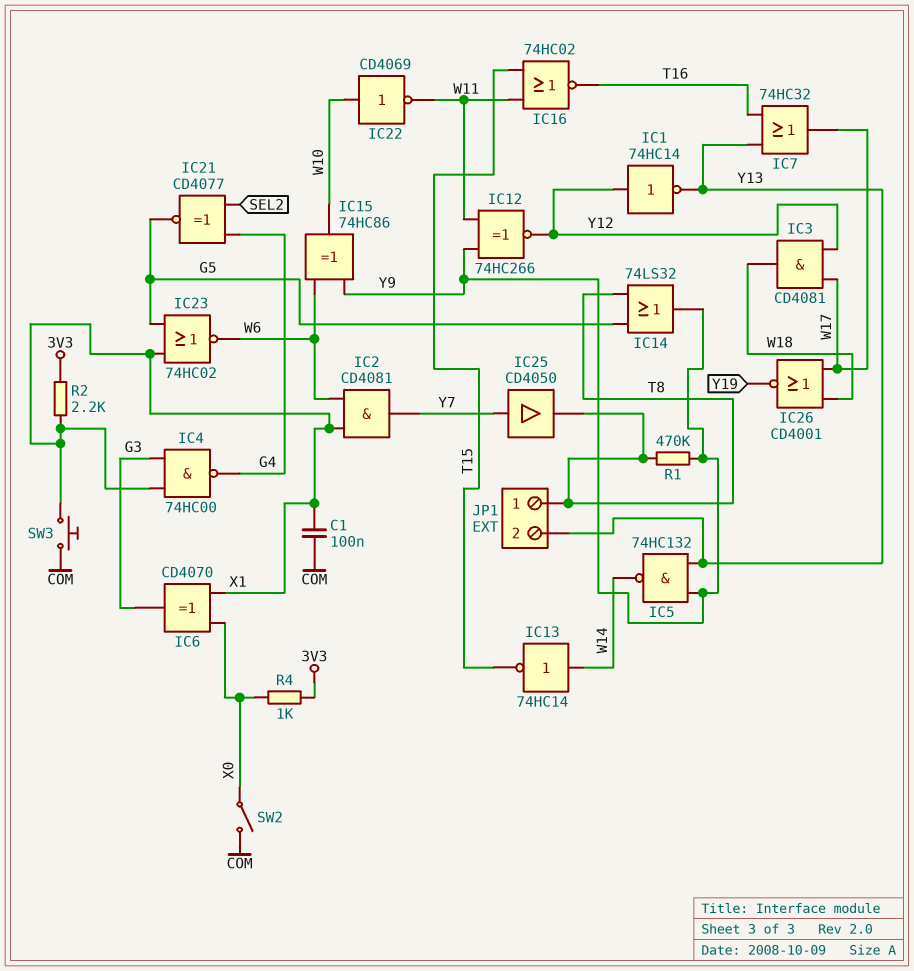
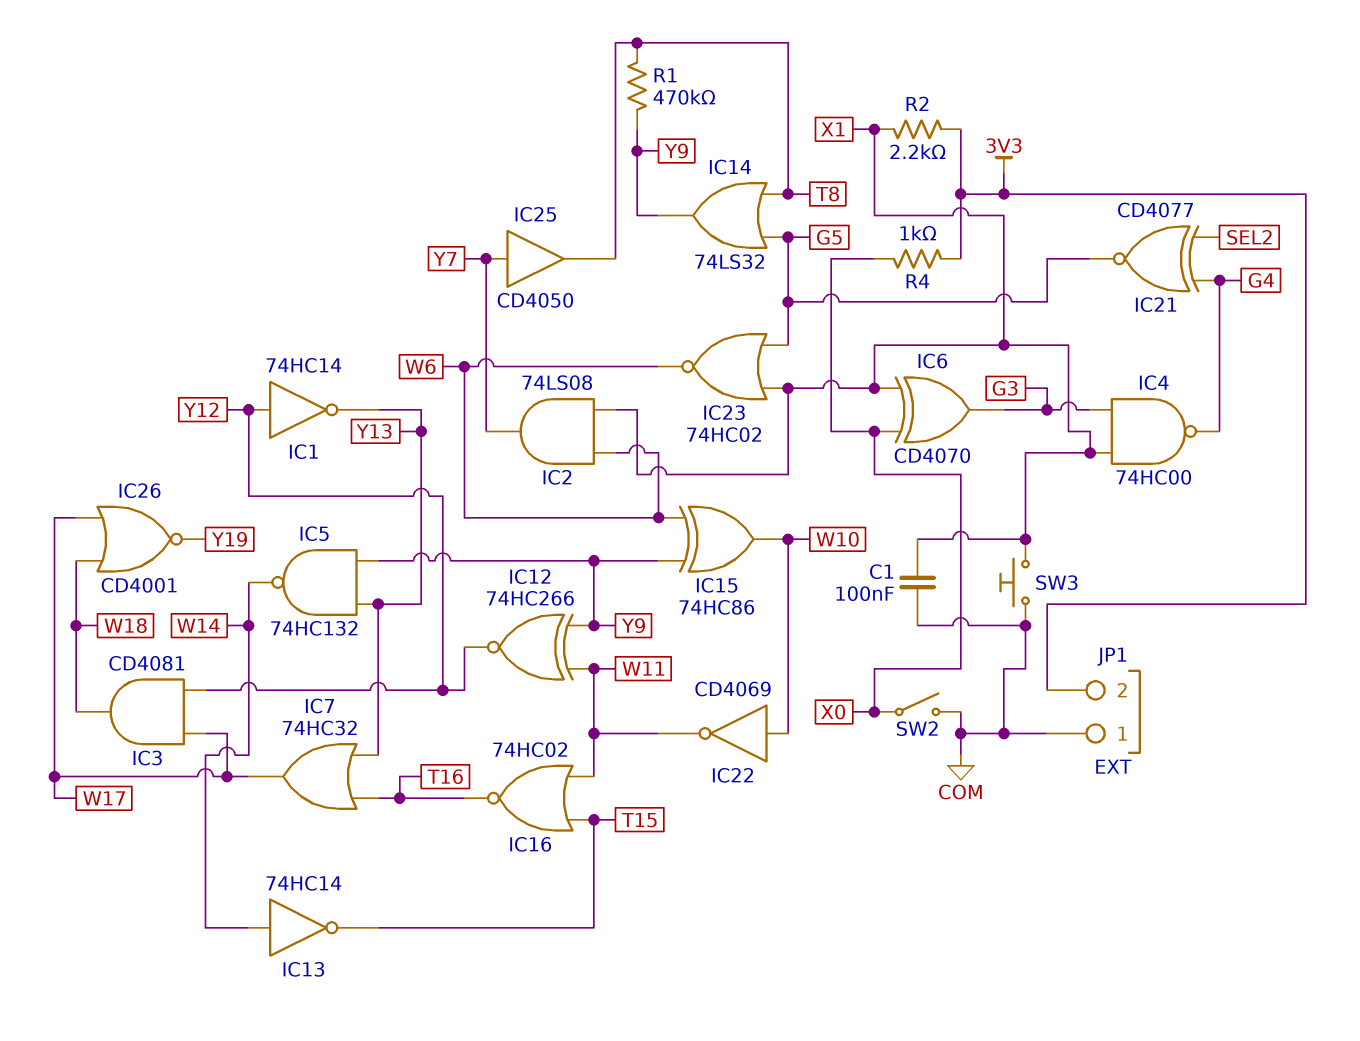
IC2: AND CD4081 (in W6, in X1, out Y7) -> AND 74LS08 (in W6, in X1, out Y7)
JP1 pin 1: T8 -> COM
JP1 pin 2: Y13 -> 3V3

